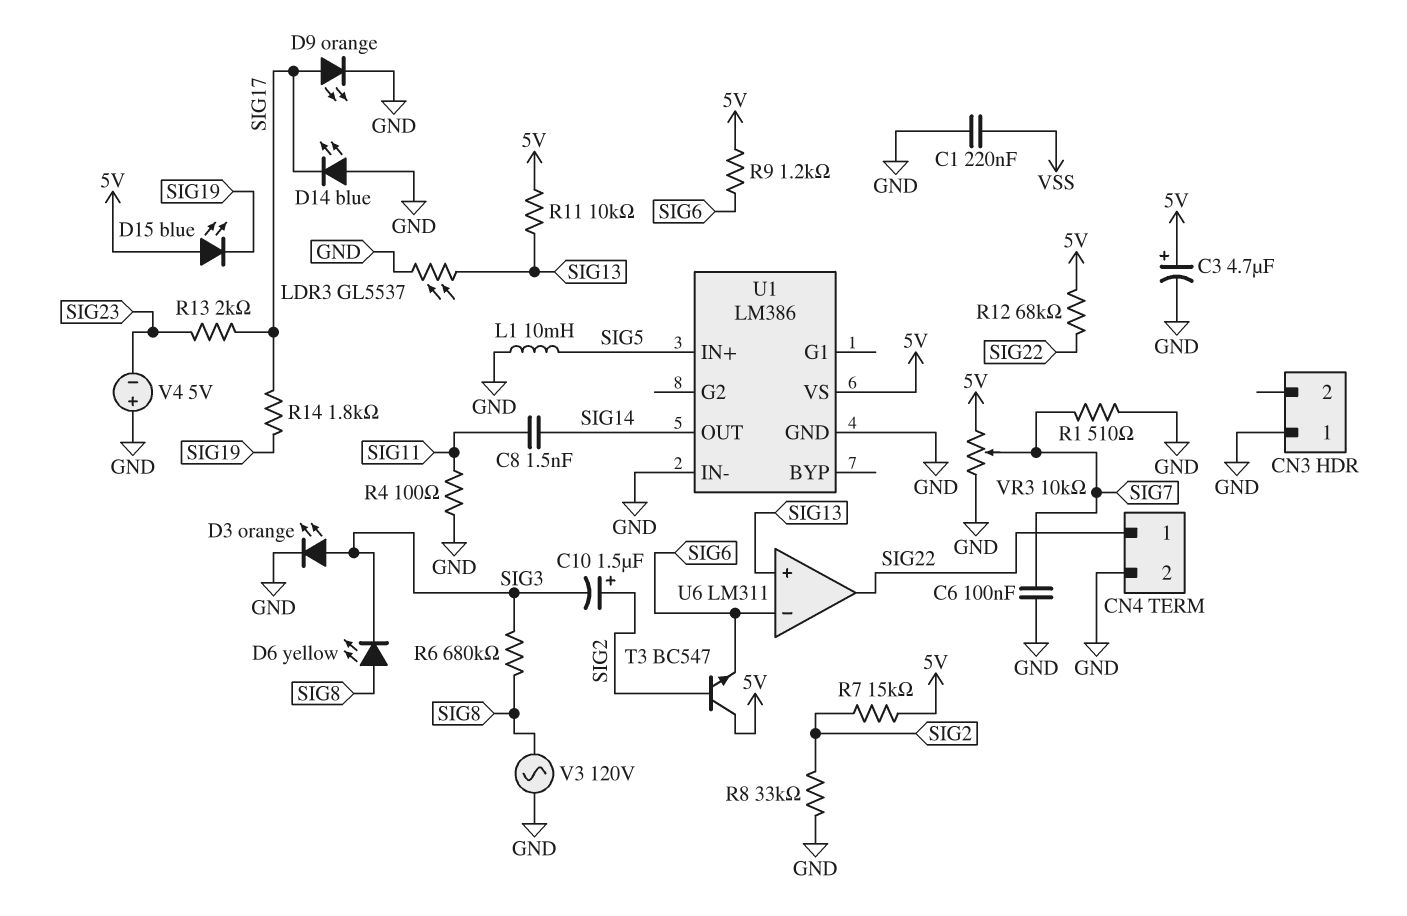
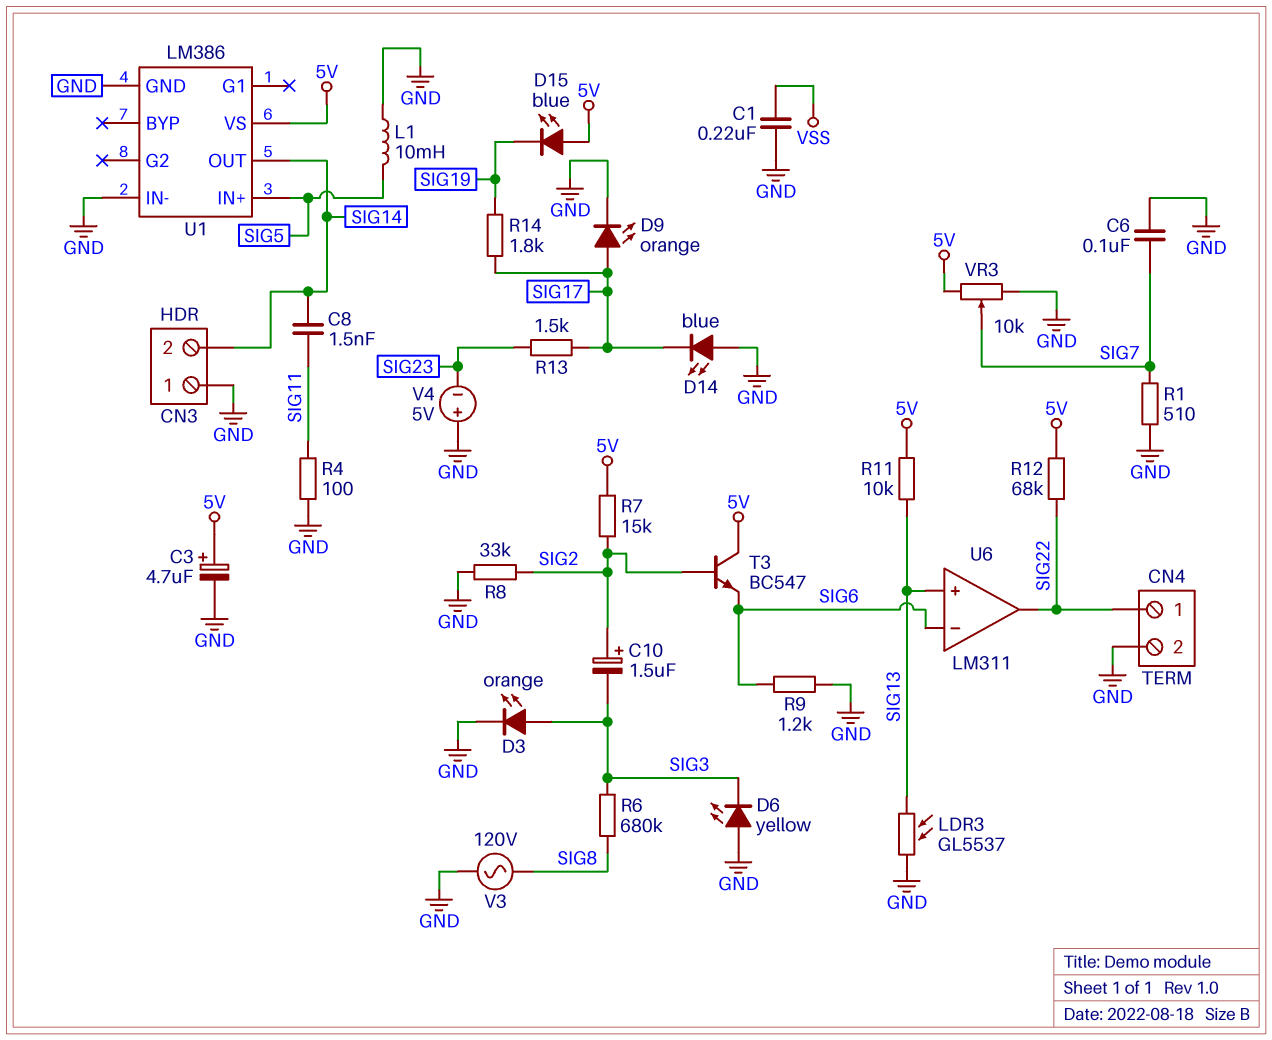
CN3 pin 2: none -> SIG14
D6: LED yellow (A SIG8, K SIG3) -> LED yellow (A GND, K SIG3)
R9: 1.2k (5V, SIG6) -> 1.2k (GND, SIG6)
R13: 2k (SIG17, SIG23) -> 1.5k (SIG17, SIG23)

